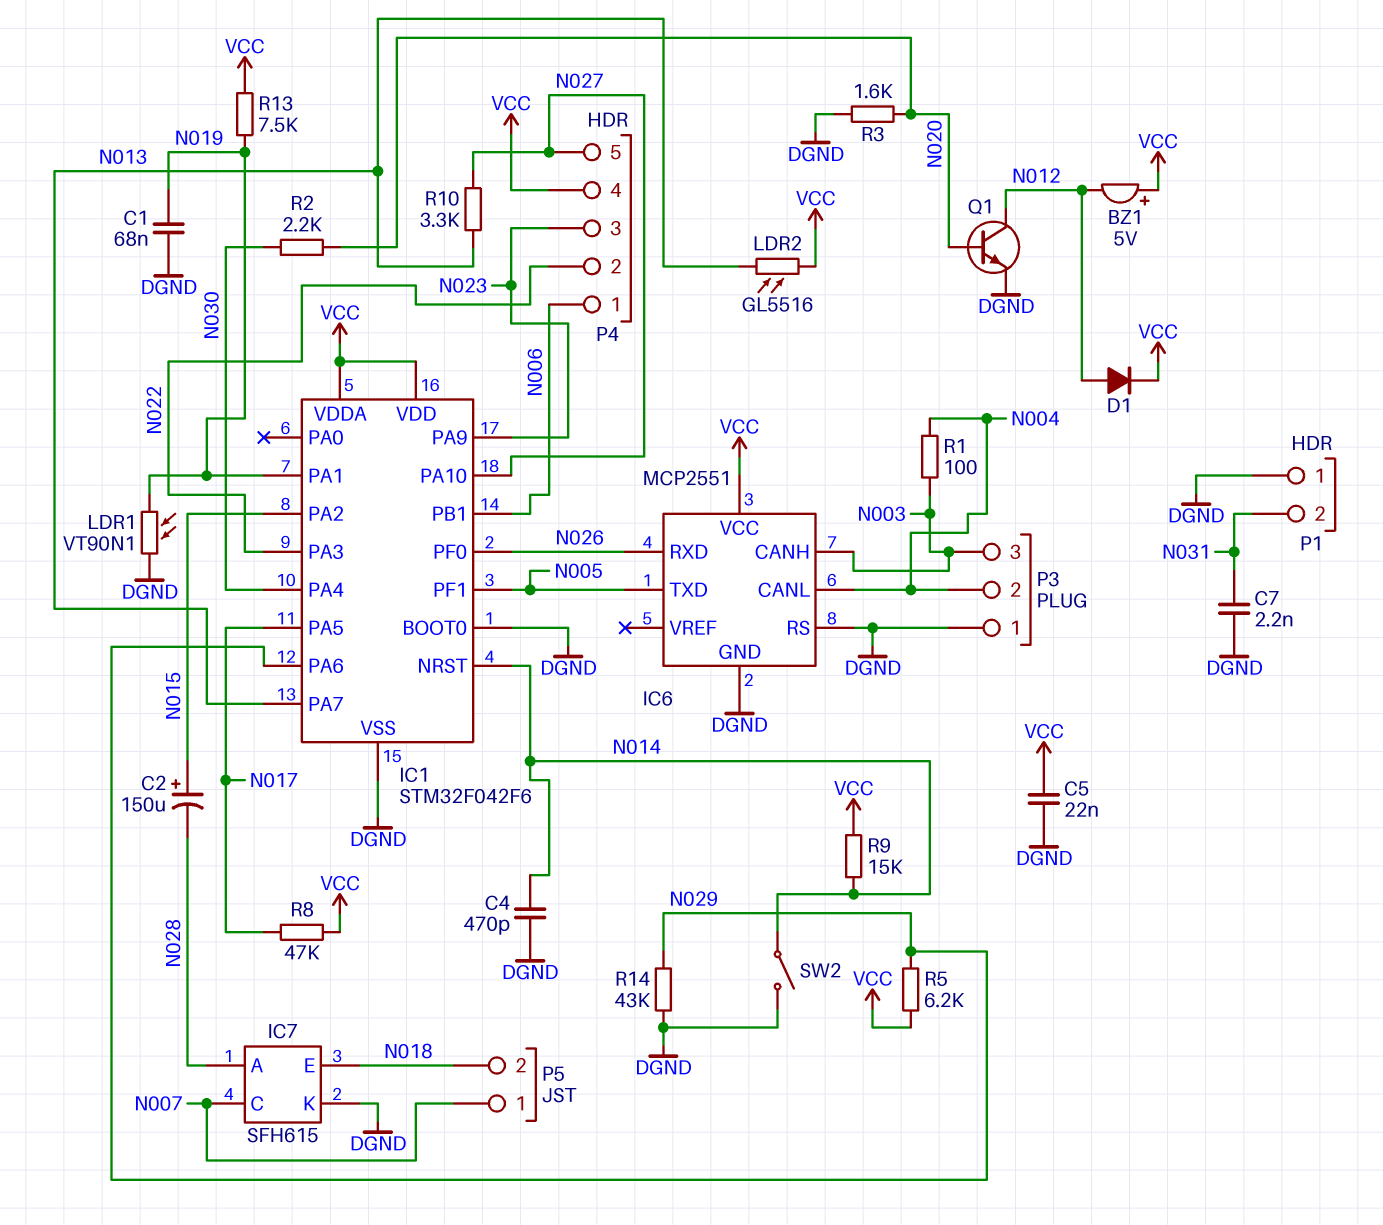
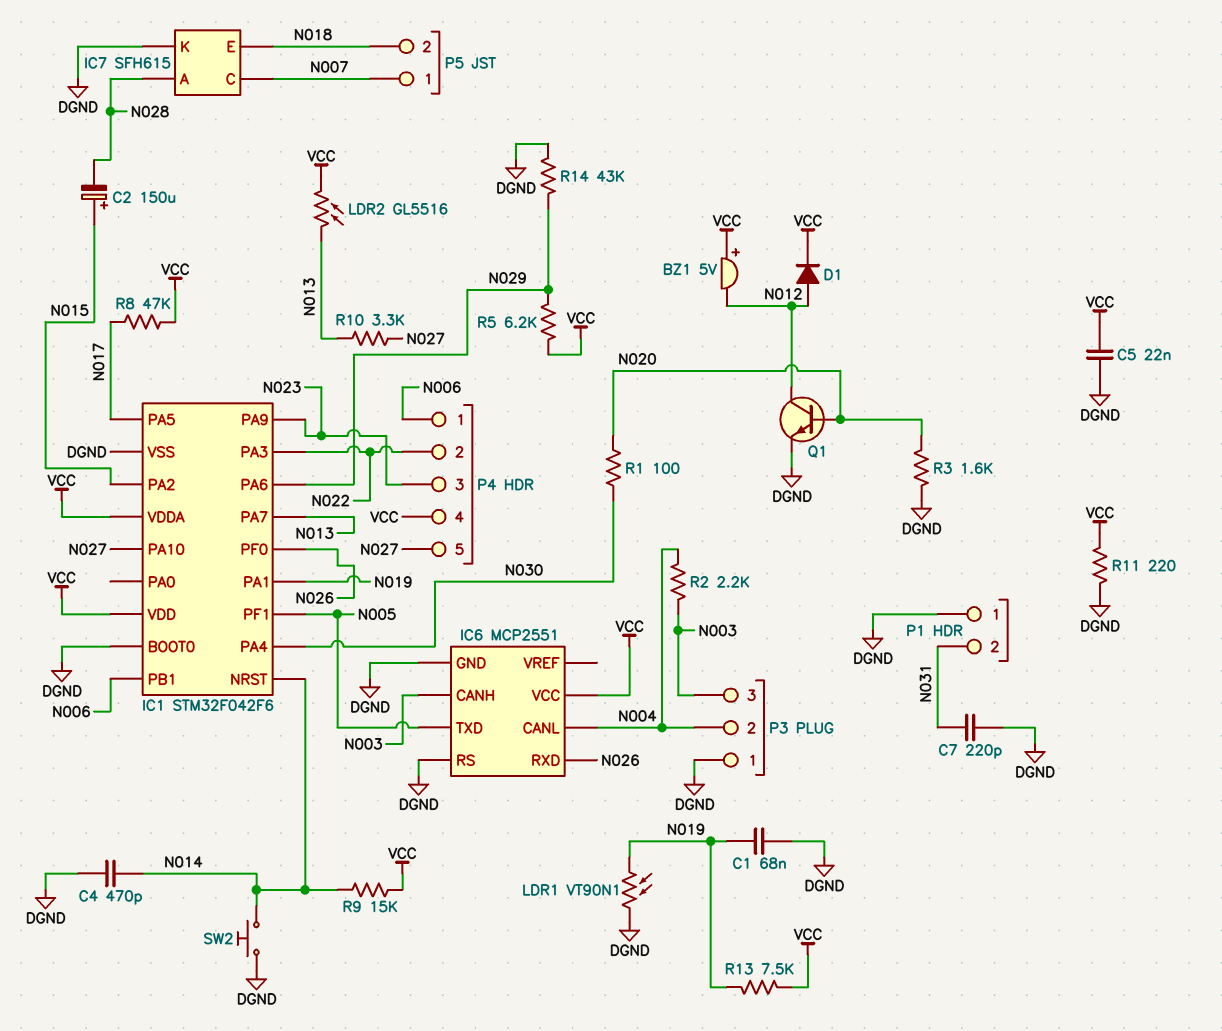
C7: 2.2nF (DGND, N031) -> 220pF (DGND, N031)
R1: 100 (N003, N004) -> 100 (N020, N030)
R2: 2.2k (N020, N030) -> 2.2k (N003, N004)
R11: none -> 220 (DGND, VCC)
SW2: switch (DGND, N014) -> button (DGND, N014)

